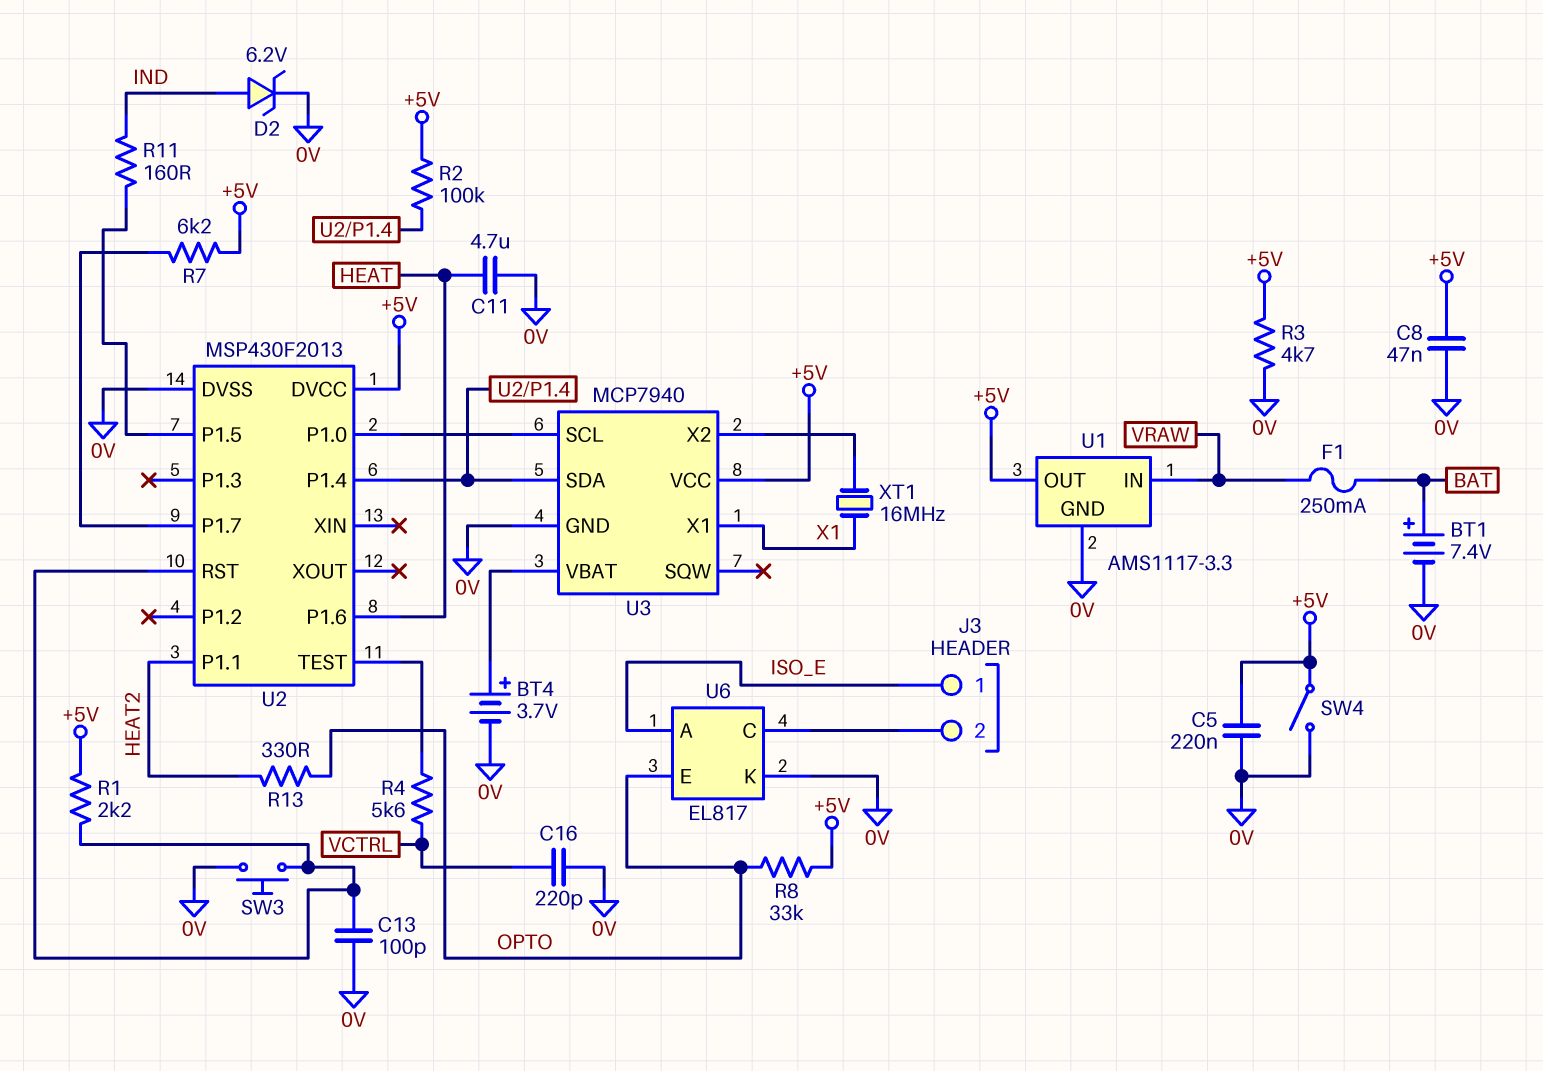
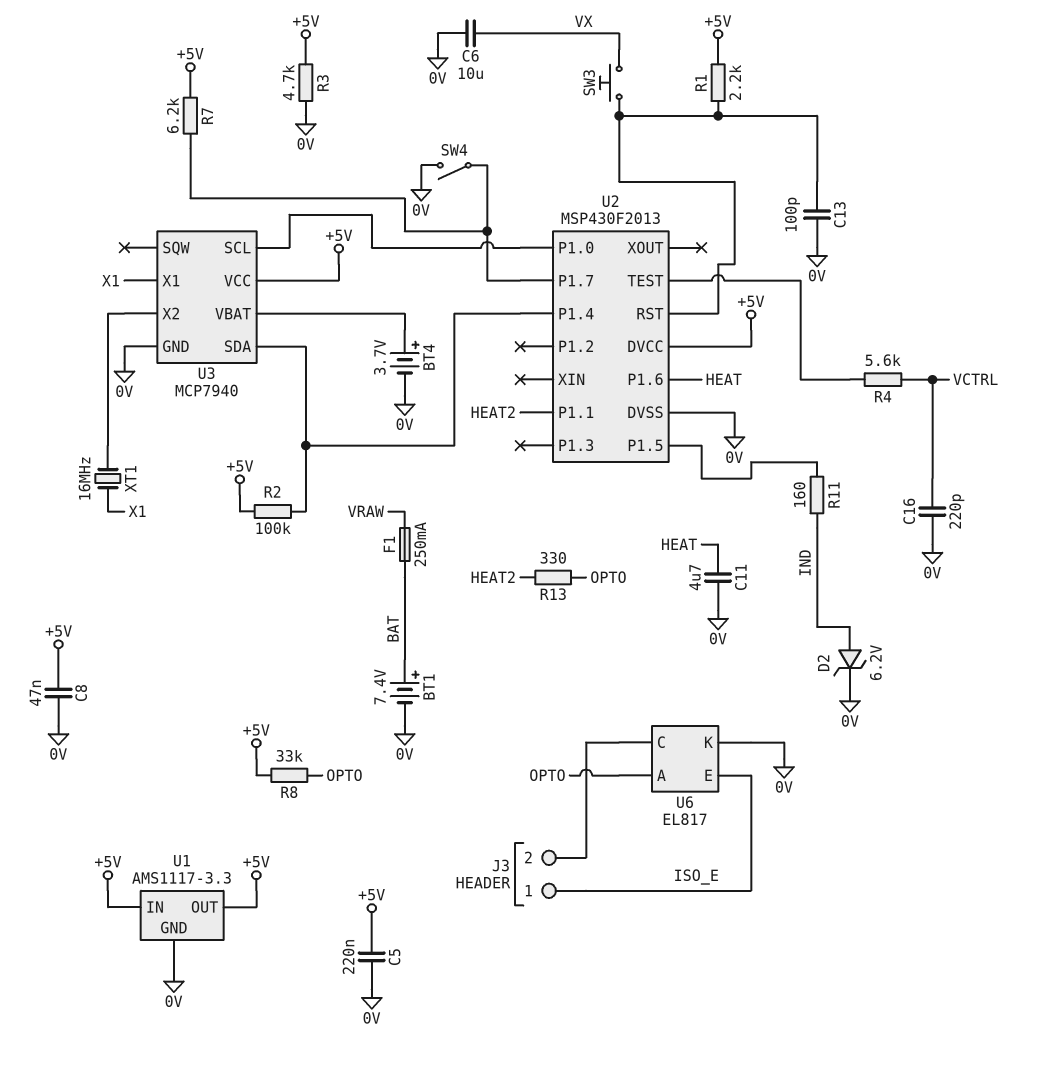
C6: none -> 10uF (0V, VX)
SW3: button (0V, U2/RST) -> button (U2/RST, VX)
SW4: switch (+5V, 0V) -> switch (0V, U2/P1.7)
U1 pin IN: VRAW -> +5V
U6 pin A: ISO_E -> OPTO
U6 pin E: OPTO -> ISO_E

